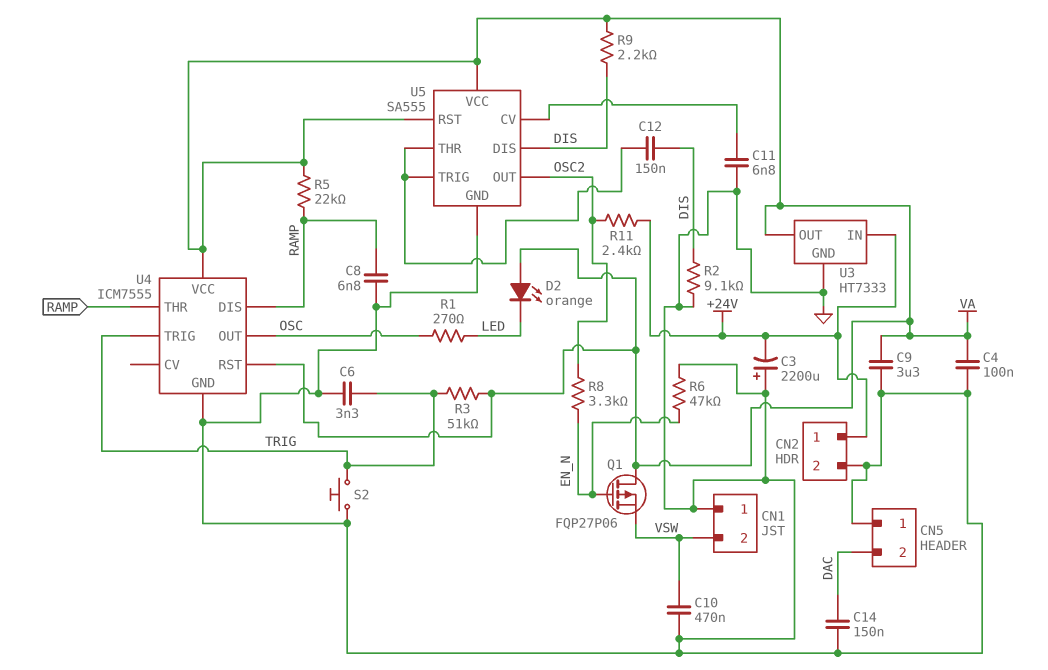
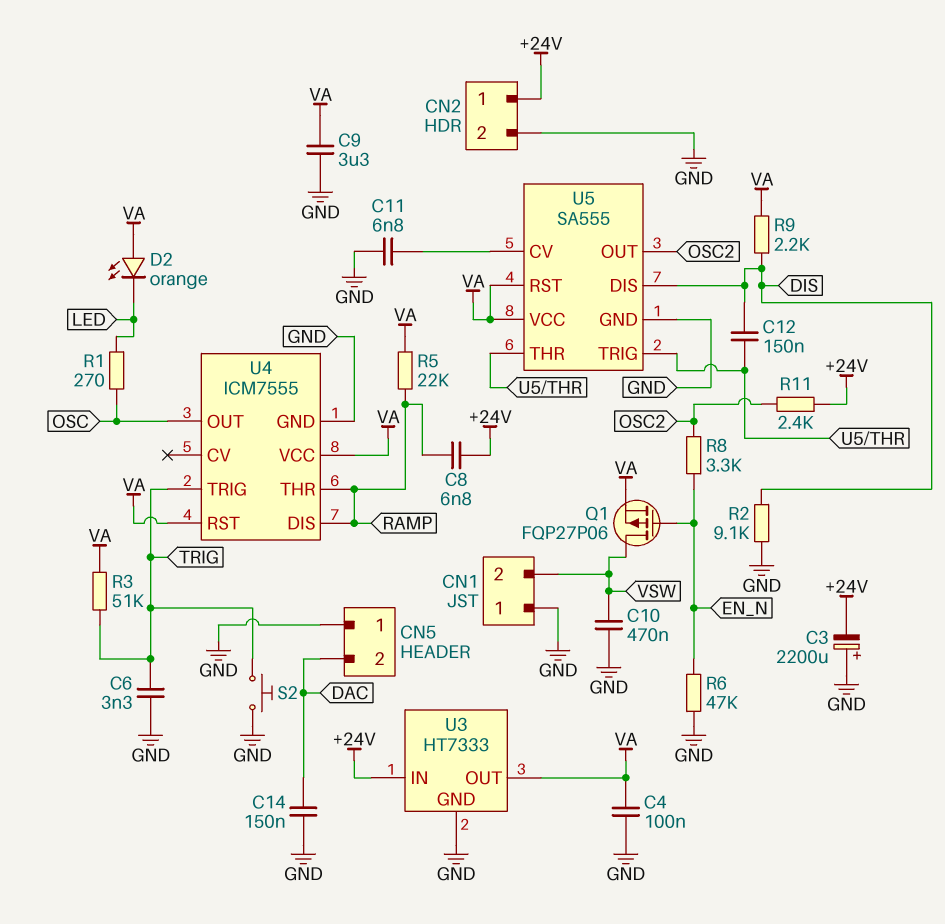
C8: 6.8nF (GND, RAMP) -> 6.8nF (+24V, RAMP)
Q1: PMOS FQP27P06 (G EN_N, D VA, S VSW) -> PMOS FQP27P06 (G EN_N, D VSW, S VA)

